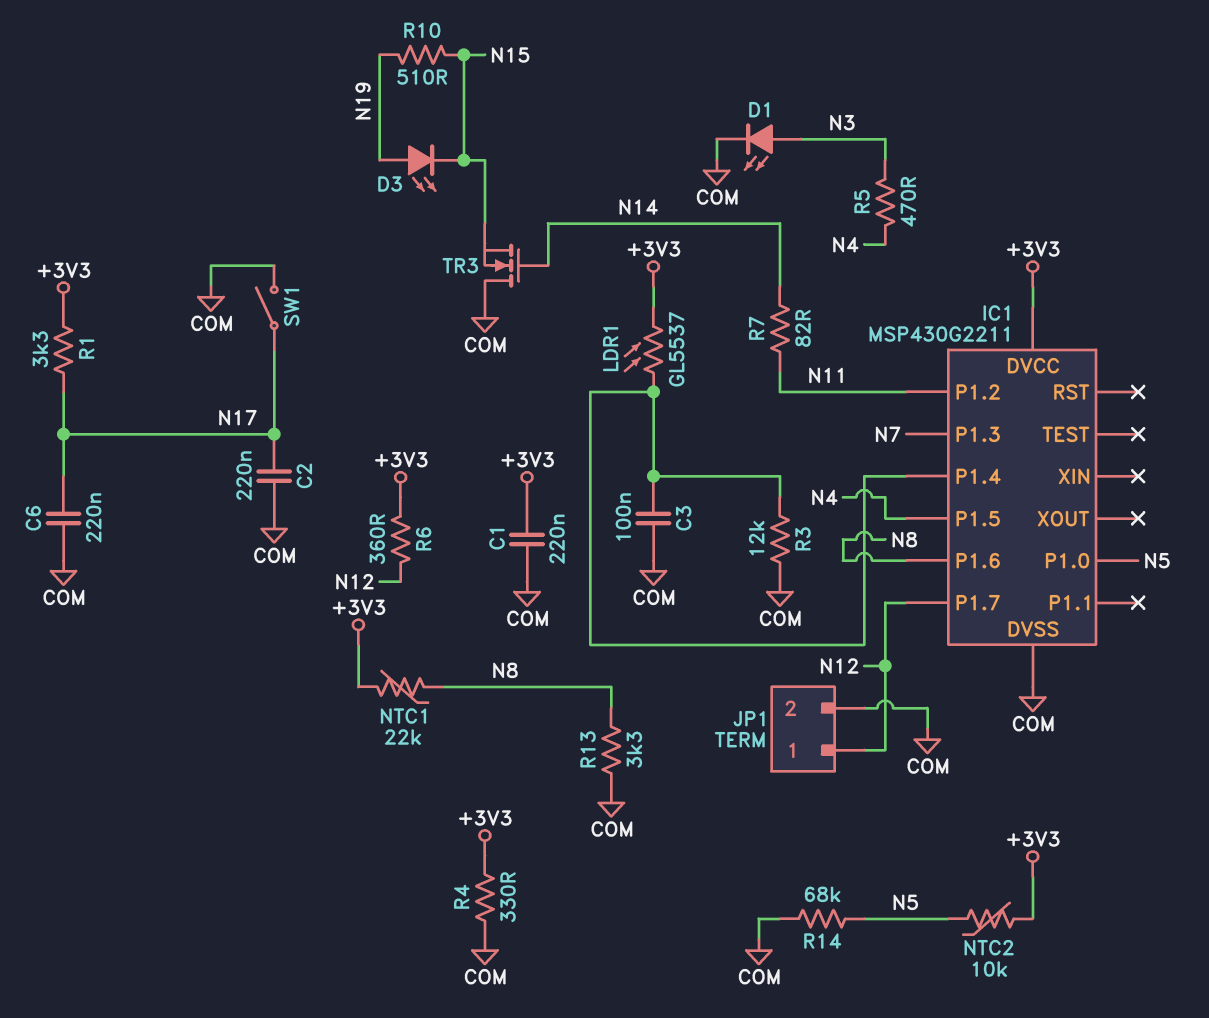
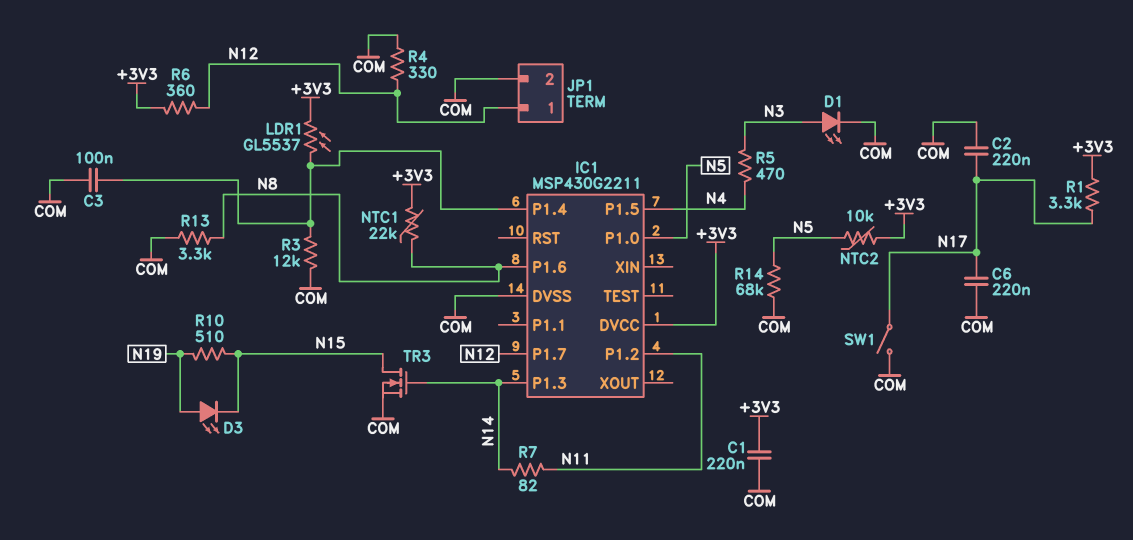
IC1 pin P1.3: N7 -> N14
R4: 330 (+3V3, COM) -> 330 (COM, N12)
TR3: NMOS (G N14, D COM, S N15) -> NMOS (G N14, D N15, S COM)

